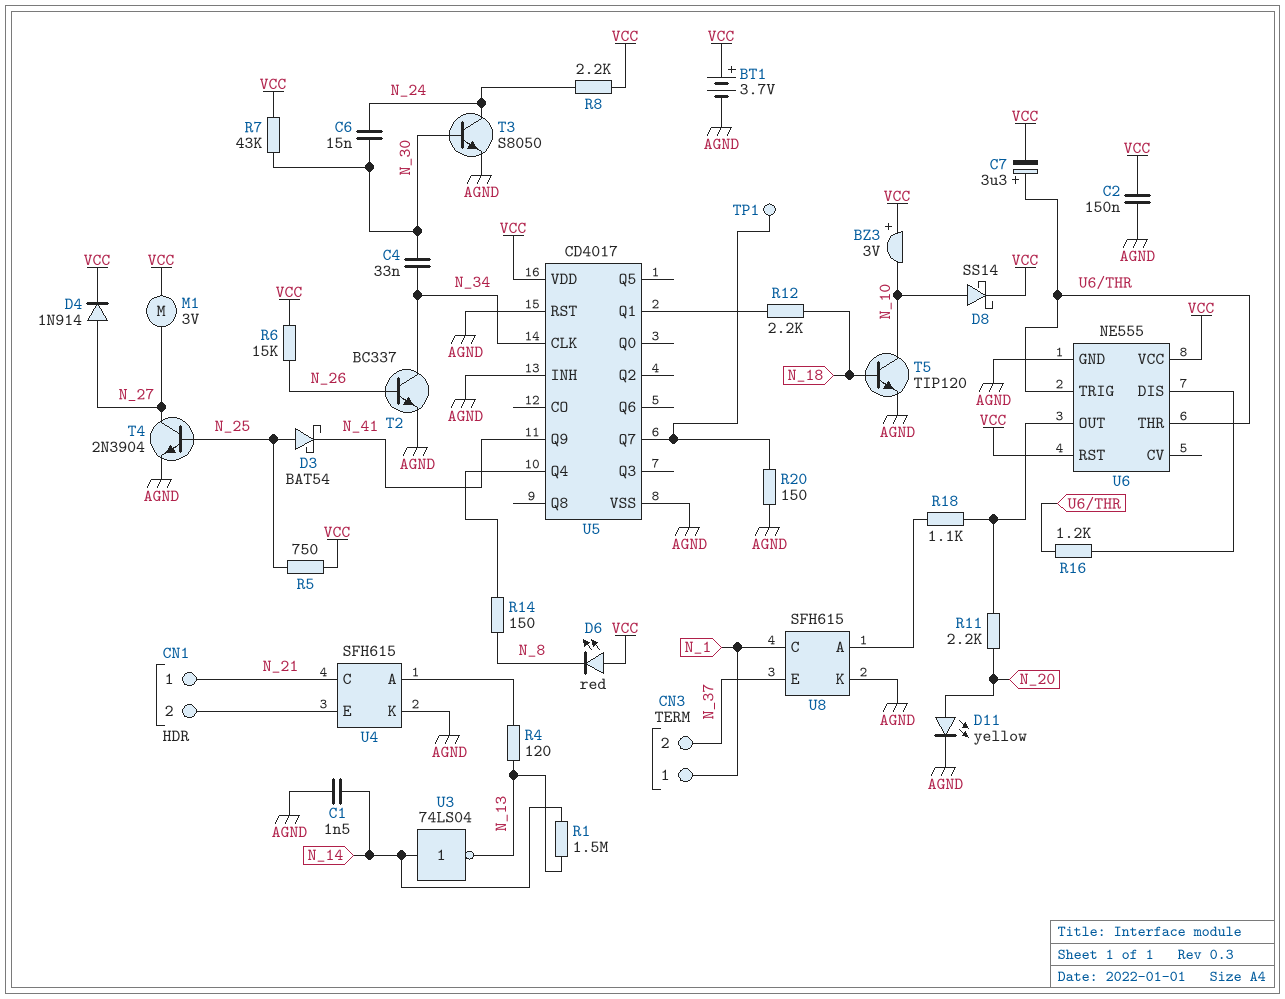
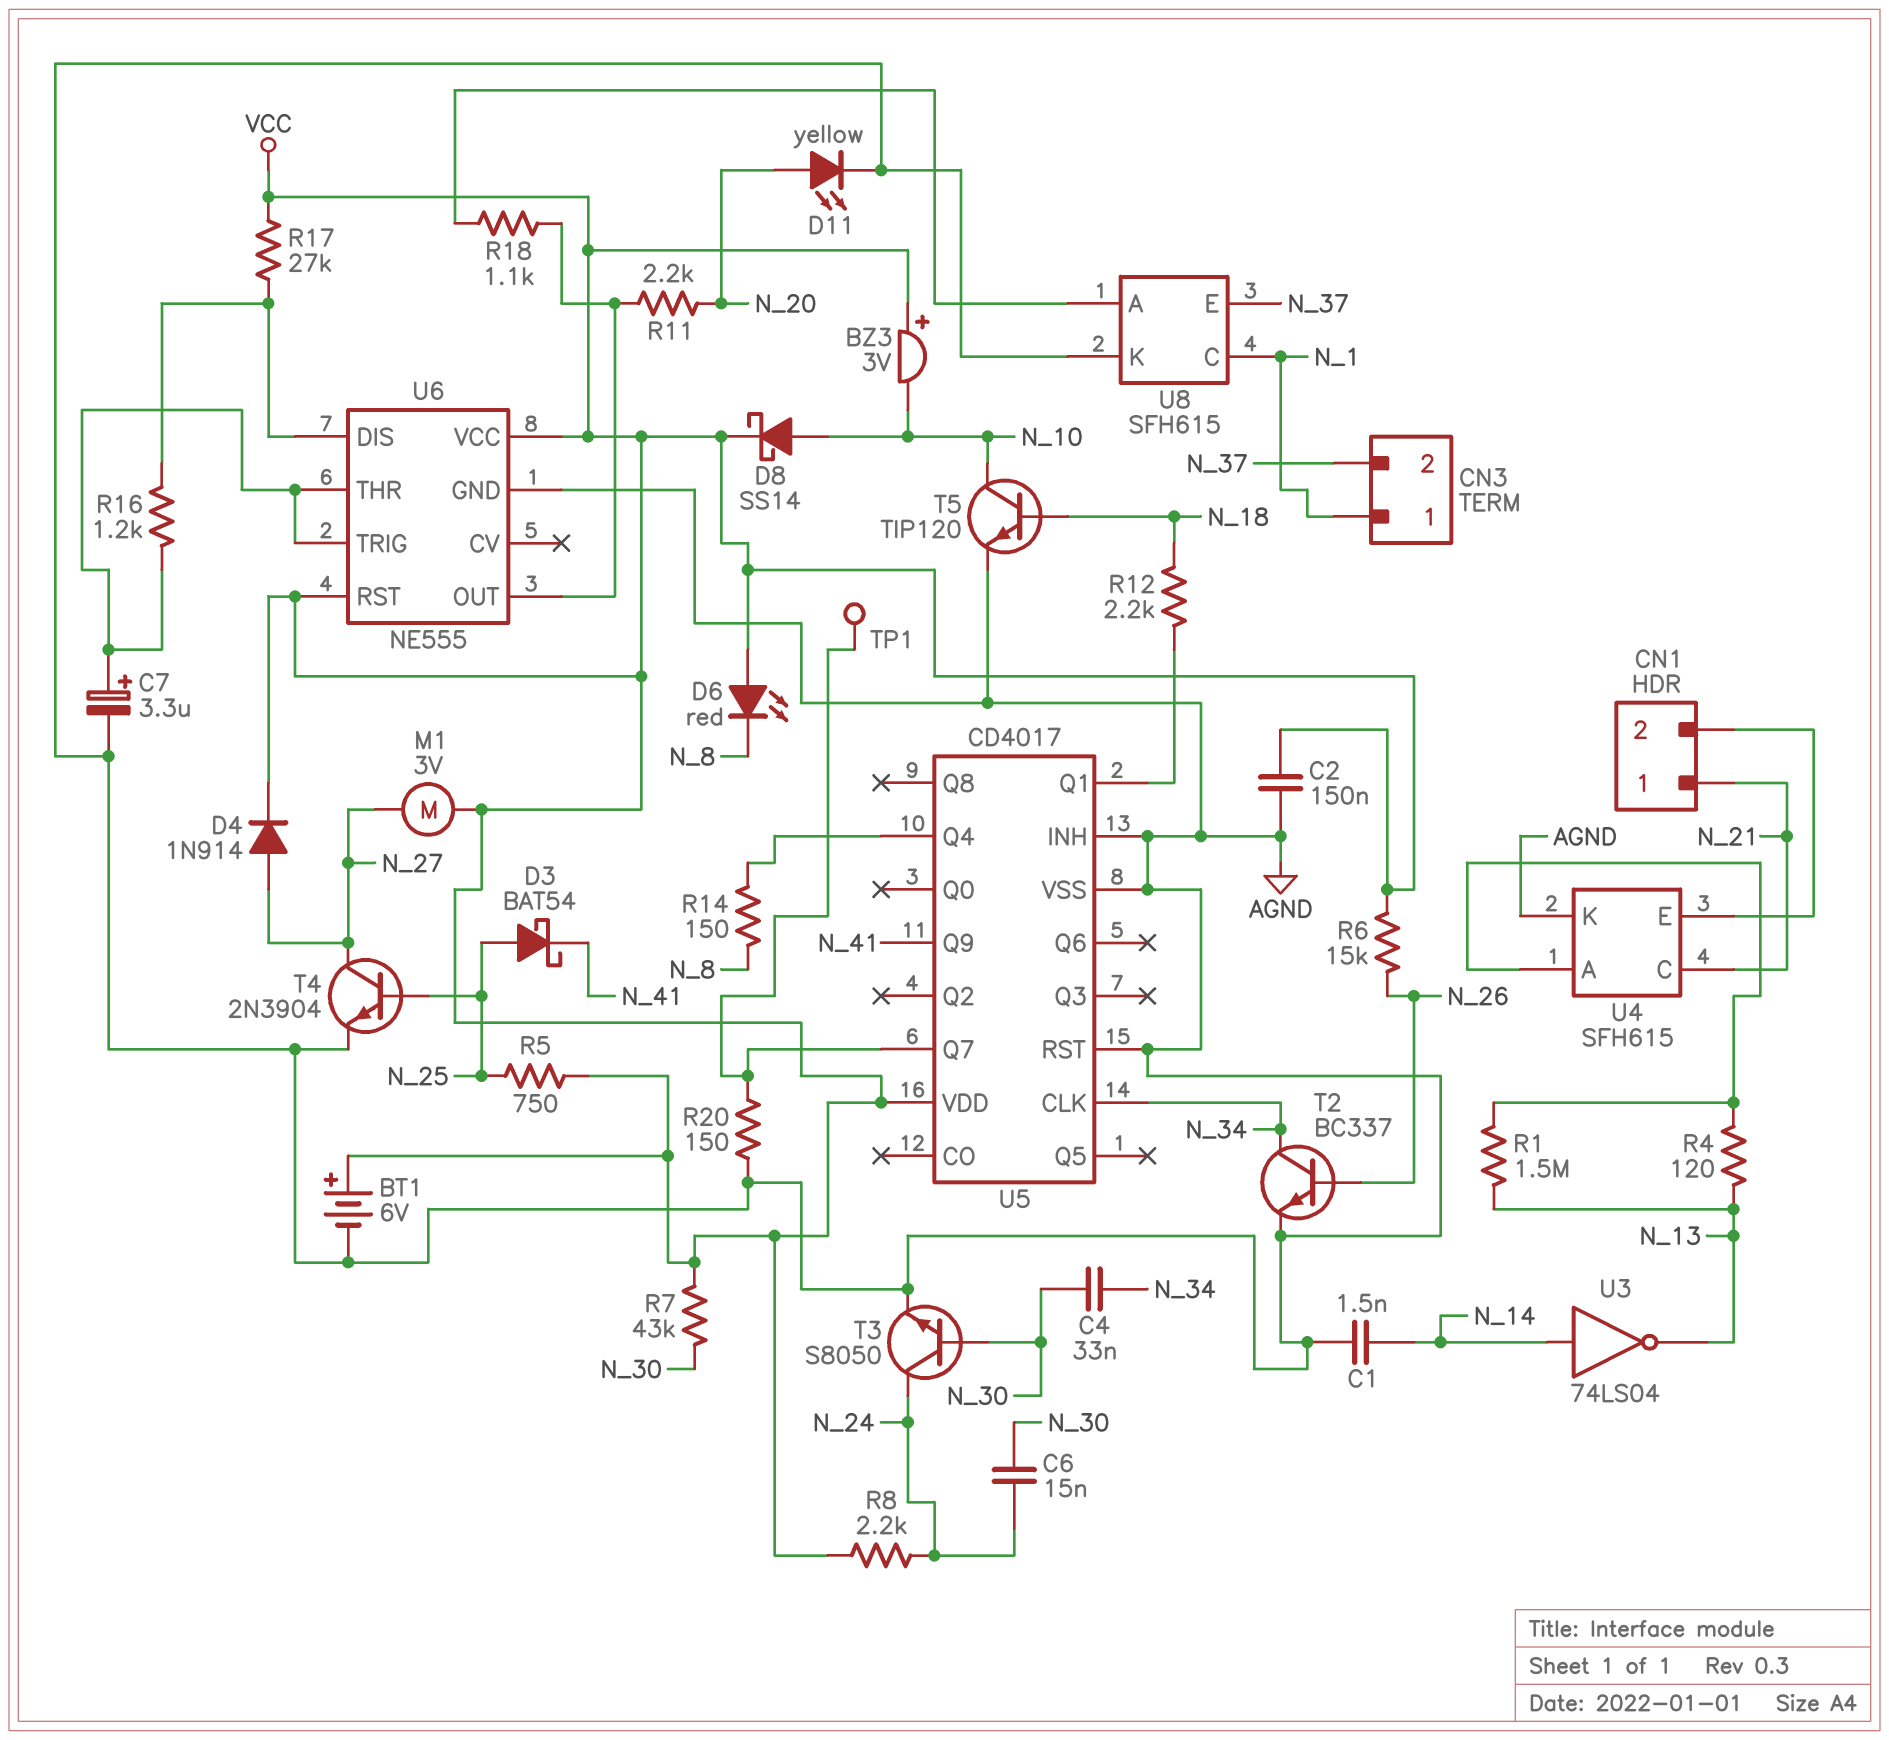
BT1: 3.7V (plus VCC, minus AGND) -> 6V (plus VCC, minus AGND)
C7: 3.3uF (plus U6/THR, minus VCC) -> 3.3uF (plus U6/THR, minus AGND)
R1: 1.5M (N_13, N_14) -> 1.5M (N_13, U4/A)
R17: none -> 27k (U6/DIS, VCC)

